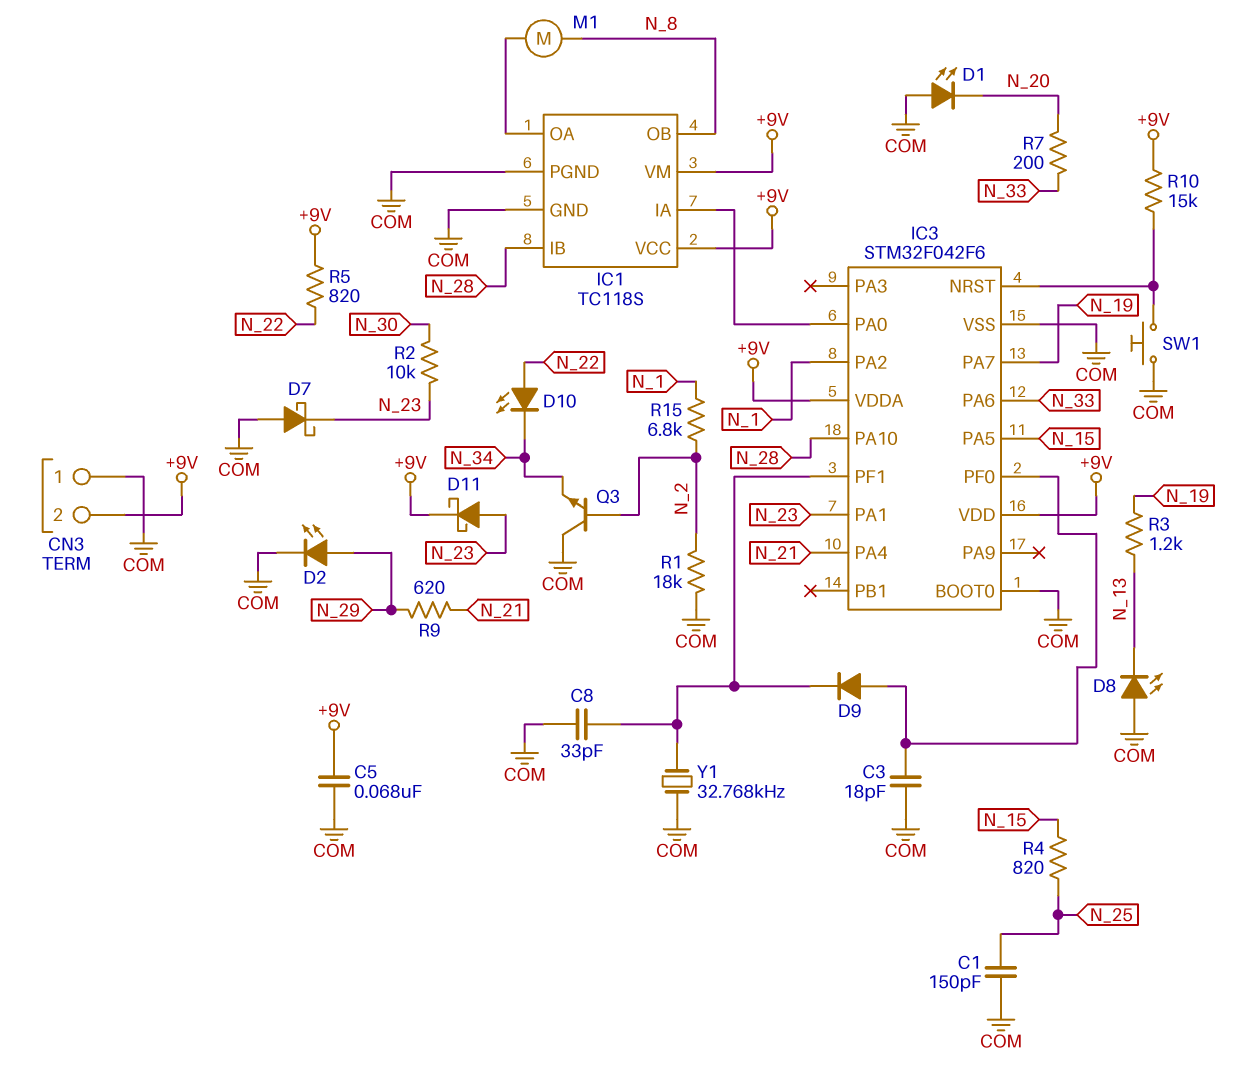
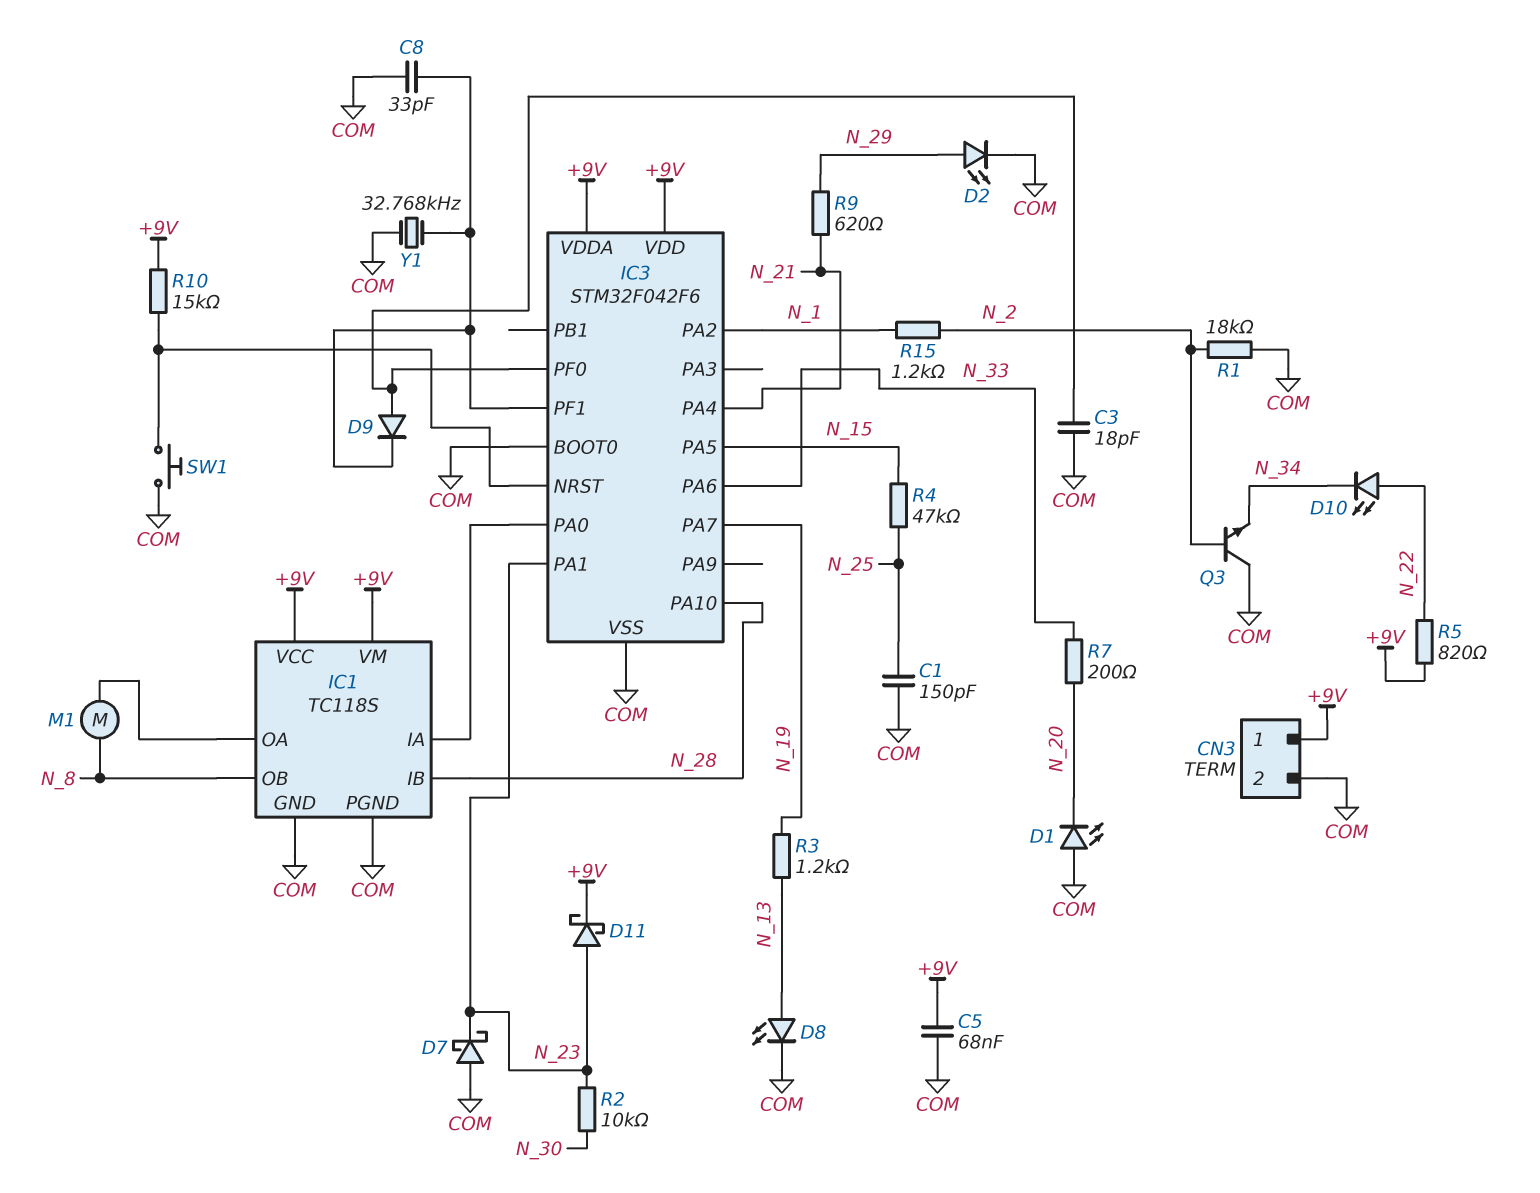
CN3 pin 1: COM -> +9V
CN3 pin 2: +9V -> COM
D8: LED (A COM, K N_13) -> LED (A N_13, K COM)
R4: 820 (N_15, N_25) -> 47k (N_15, N_25)
R15: 6.8k (N_1, N_2) -> 1.2k (N_1, N_2)

